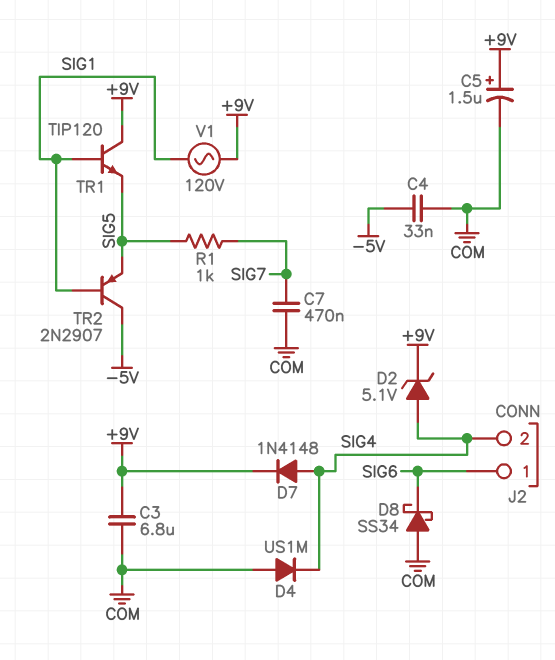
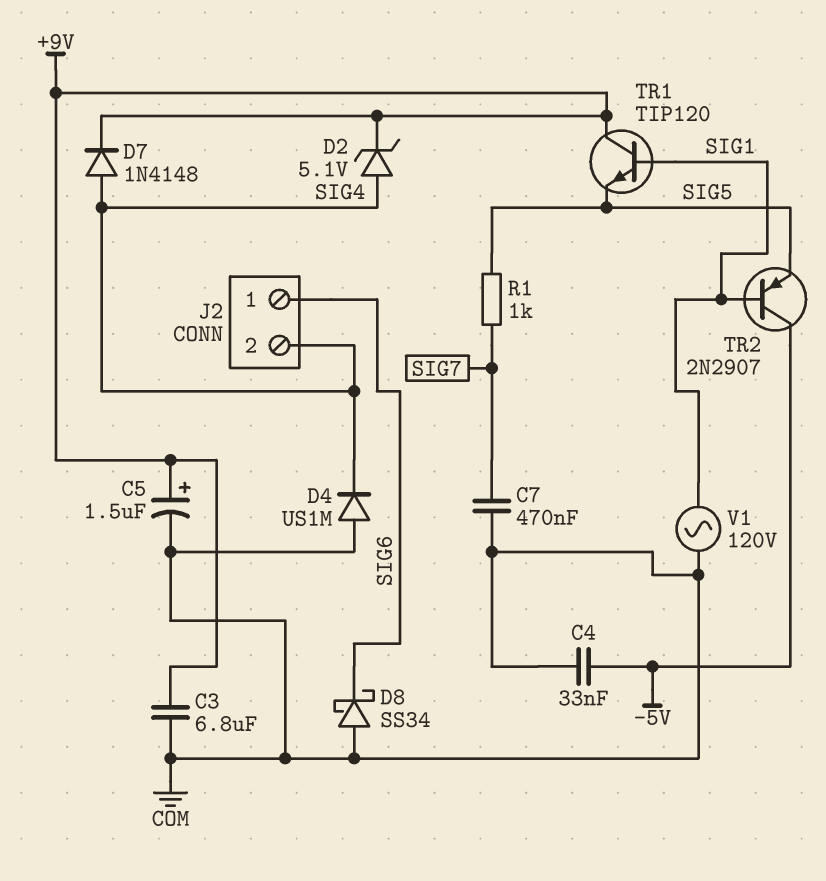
V1: AC 120V (+9V, SIG1) -> AC 120V (COM, SIG1)

